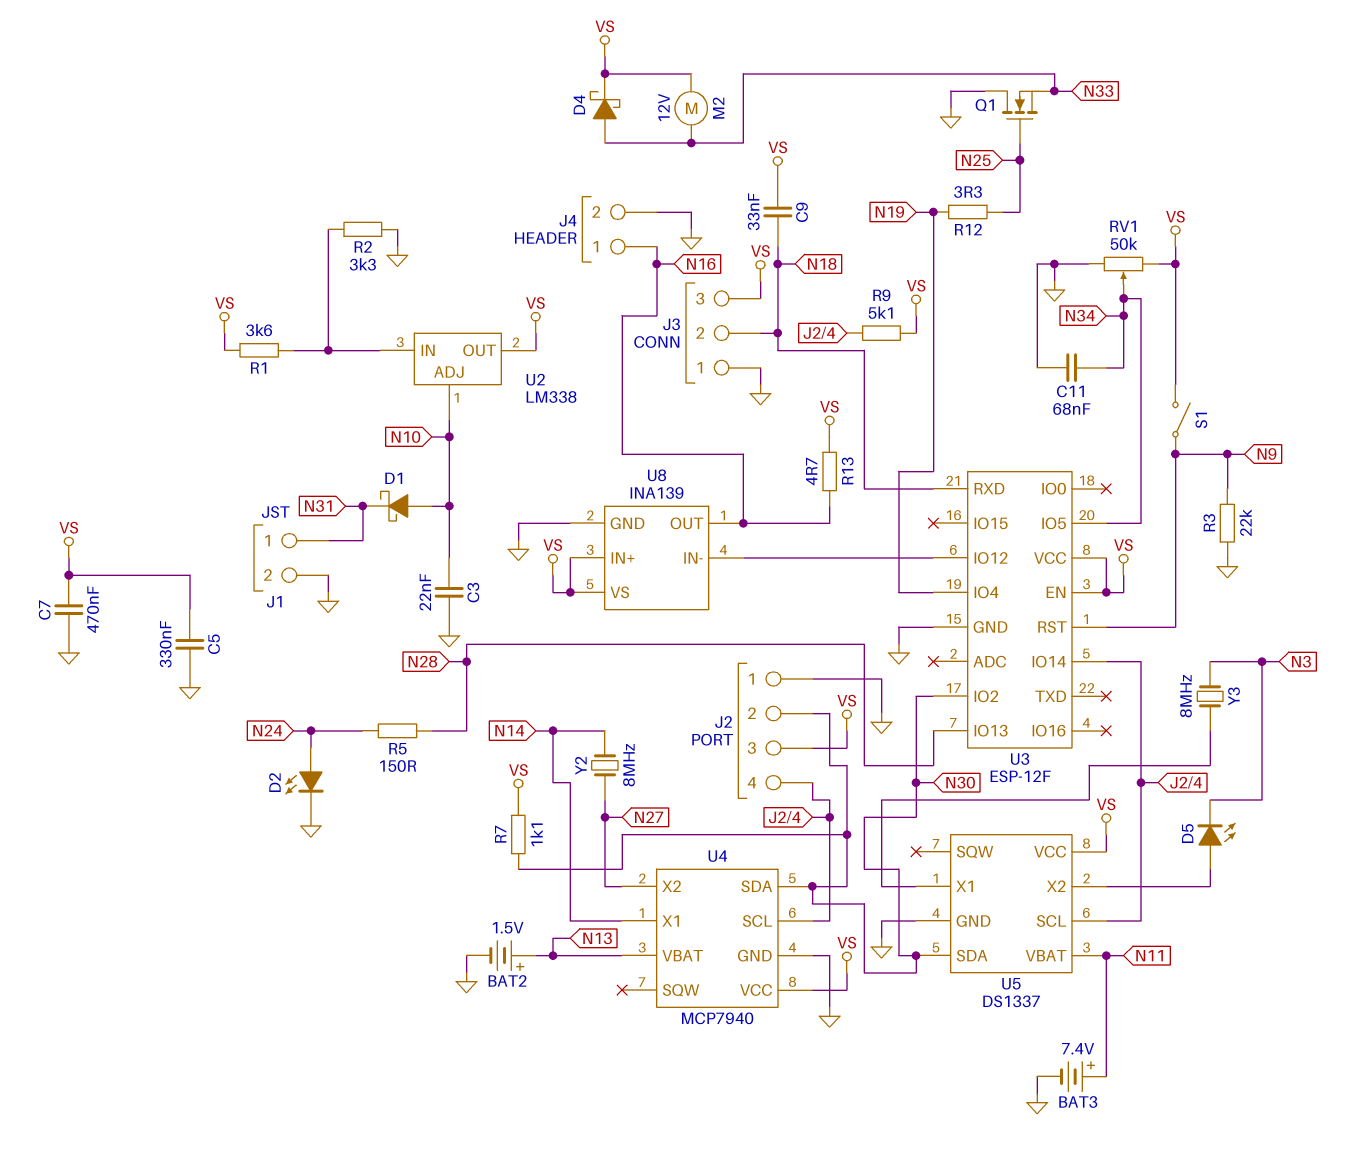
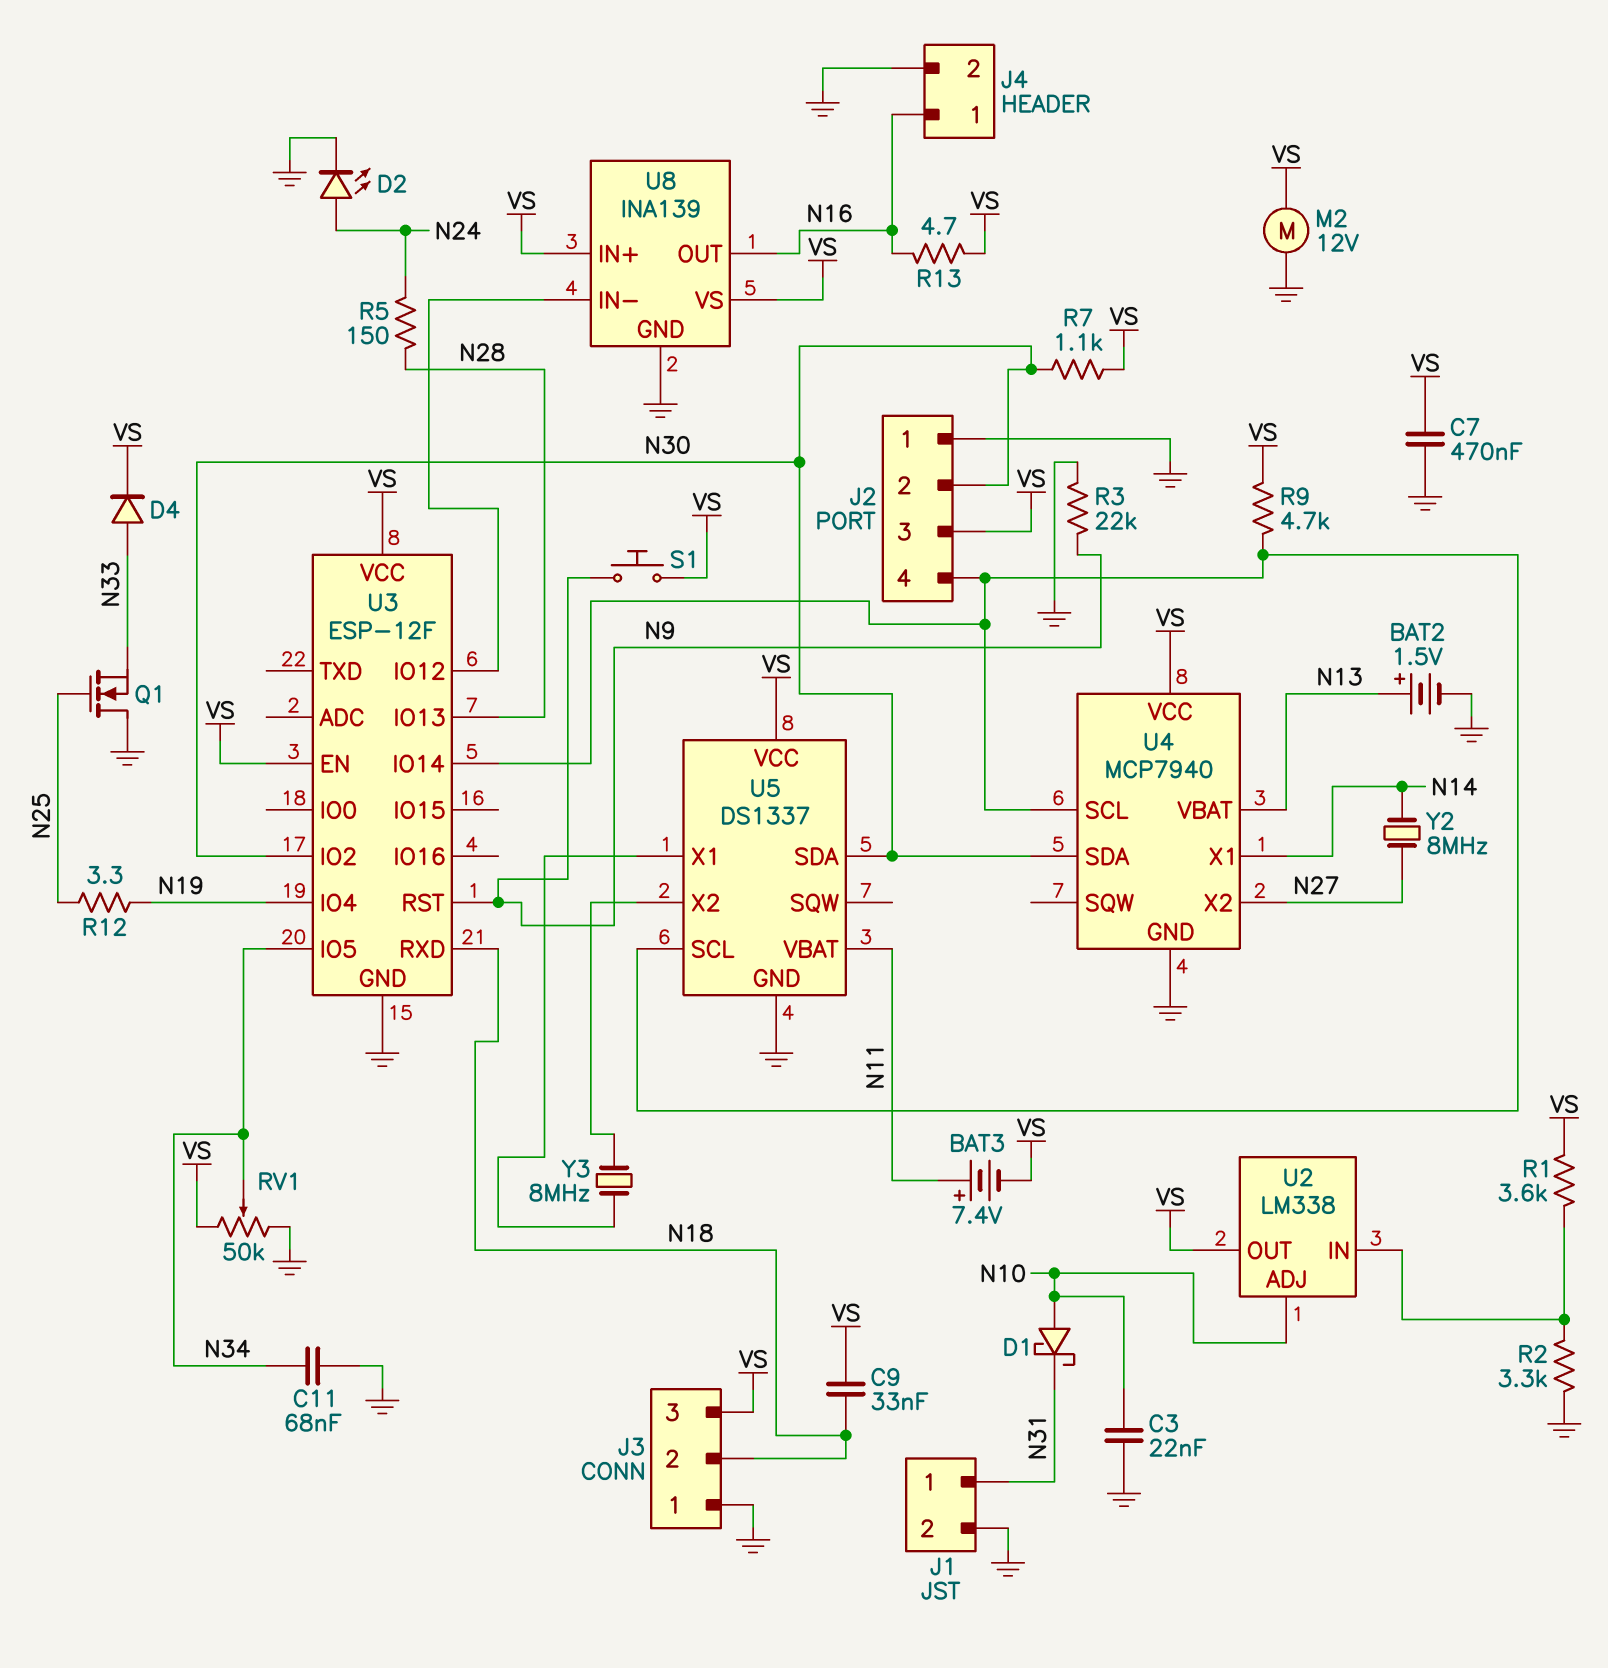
BAT3: 7.4V (plus N11, minus GND) -> 7.4V (plus N11, minus VS)
C5: 330nF (GND, VS) -> none
D4: schottky (A N33, K VS) -> diode (A N33, K VS)
D5: LED (A U5/X2, K N3) -> none
M2: motor 12V (N33, VS) -> motor 12V (GND, VS)
R9: 5.1k (J2/4, VS) -> 4.7k (J2/4, VS)
S1: switch (N9, VS) -> button (N9, VS)
Y3: 8MHz (N3, U5/X1) -> 8MHz (U5/X1, U5/X2)

